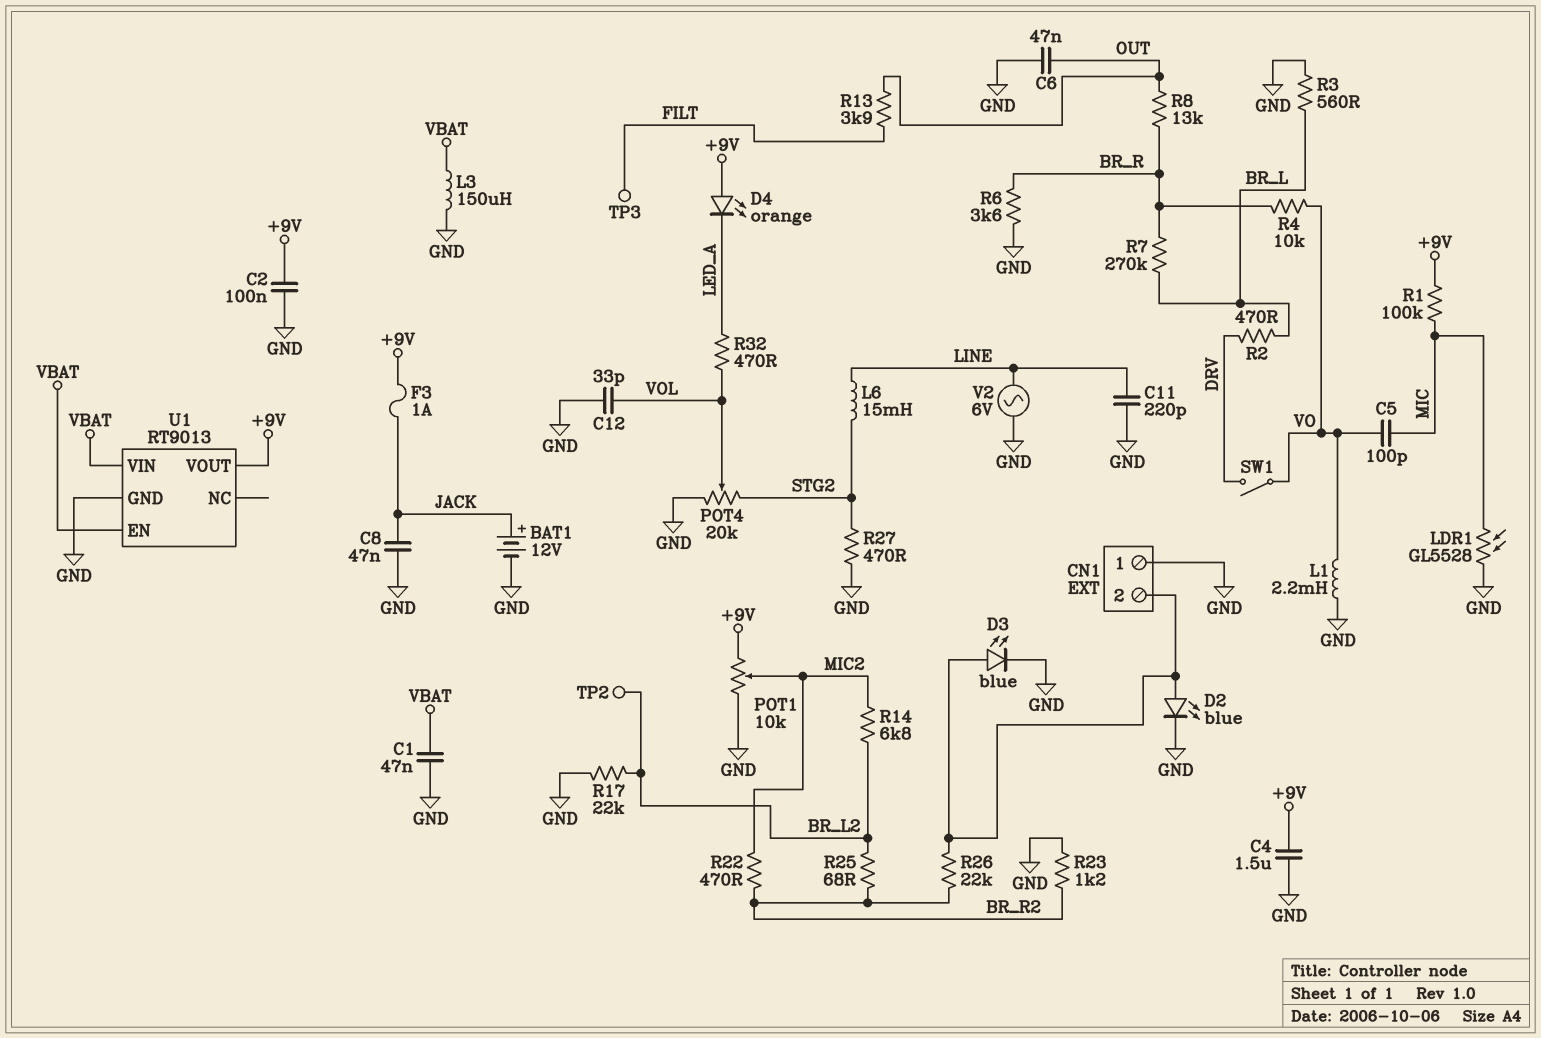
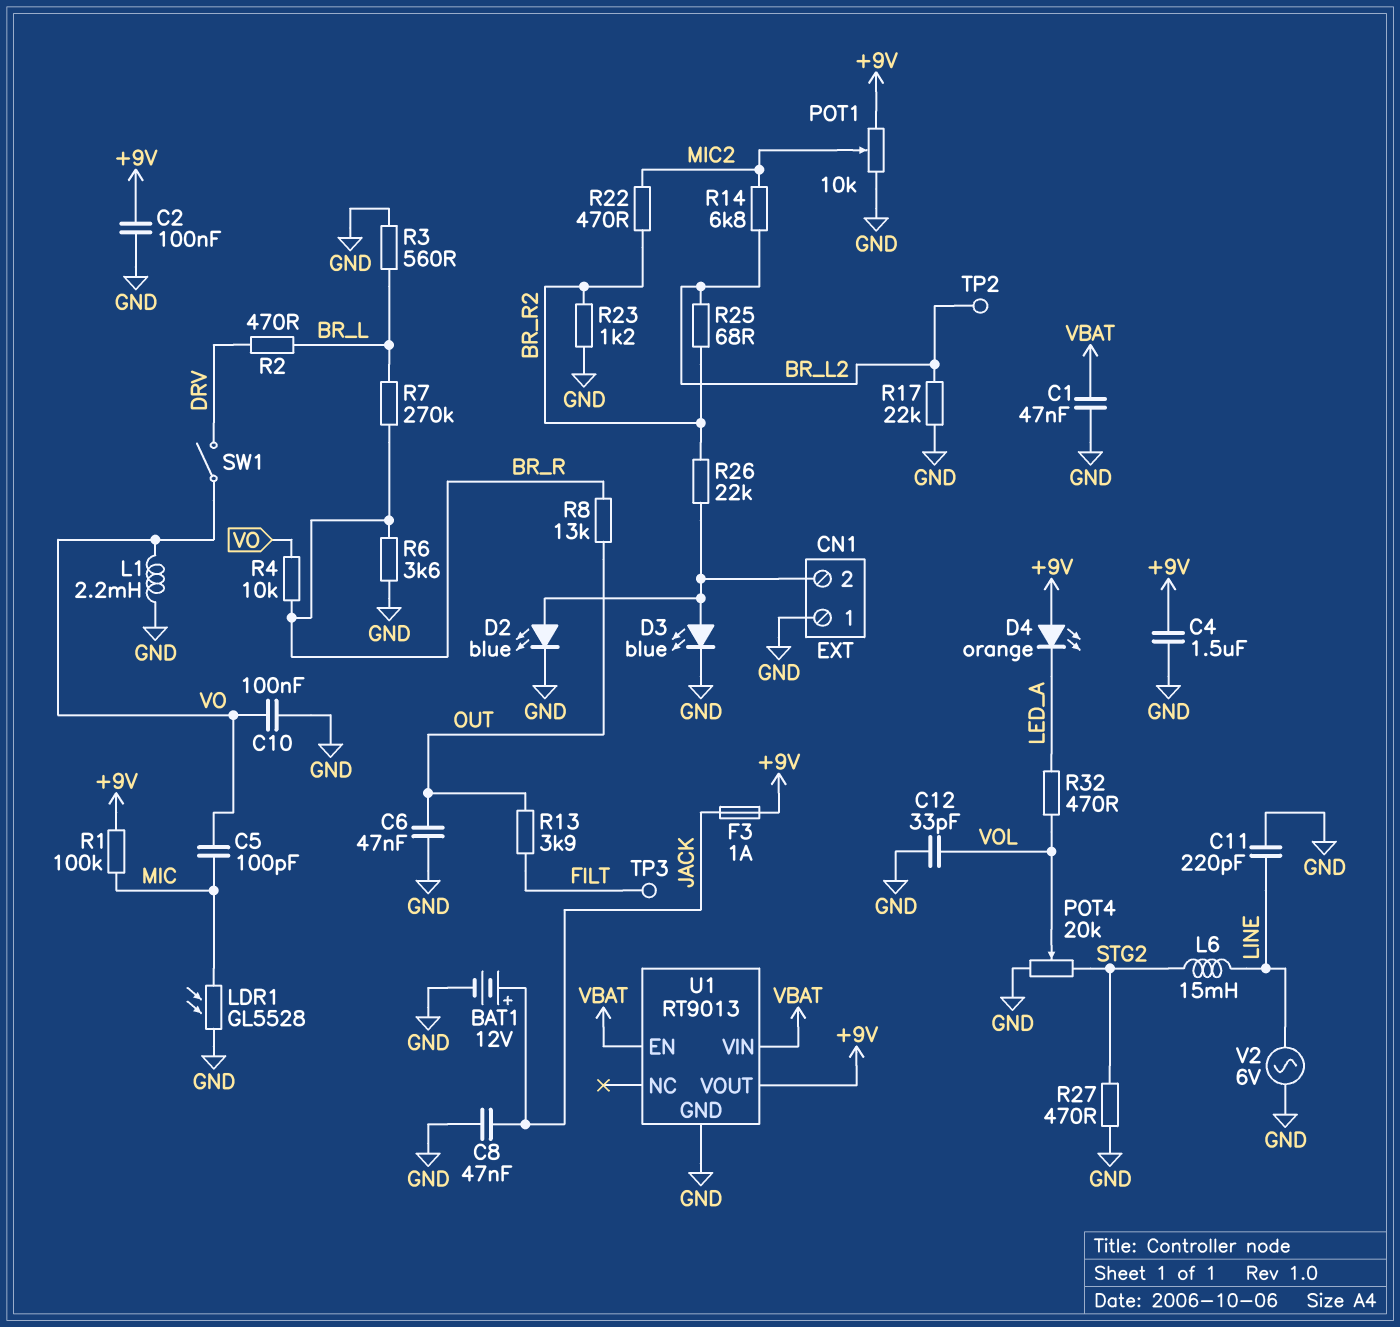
C10: none -> 100nF (GND, VO)
L3: 150uH (GND, VBAT) -> none

